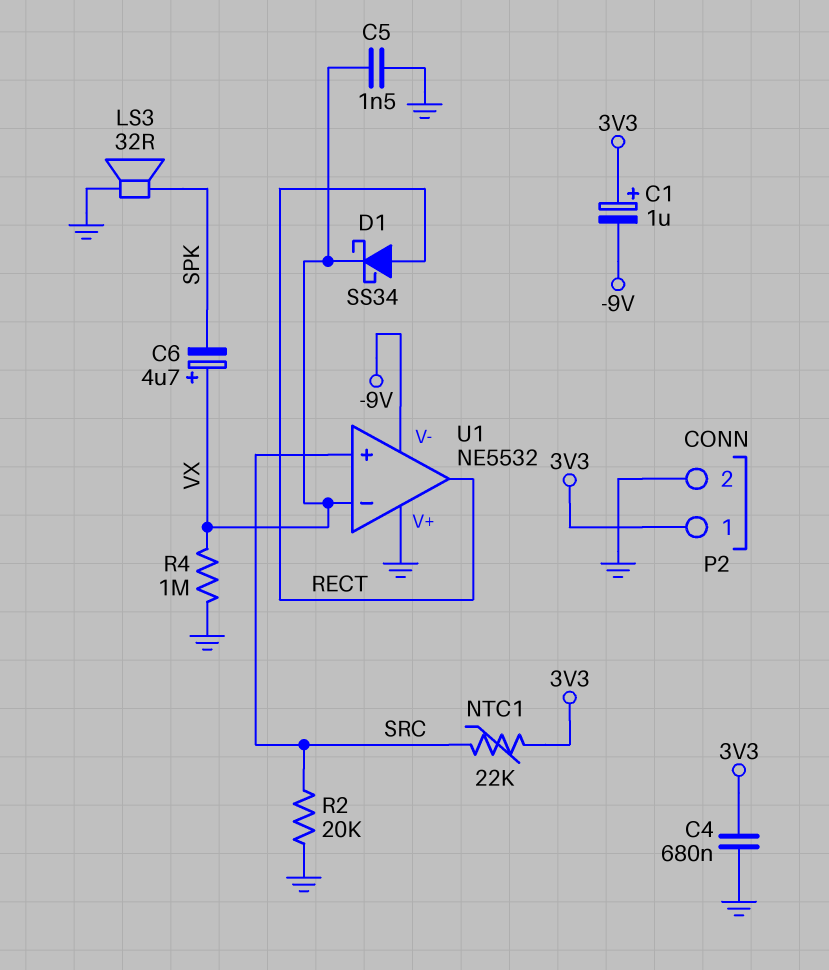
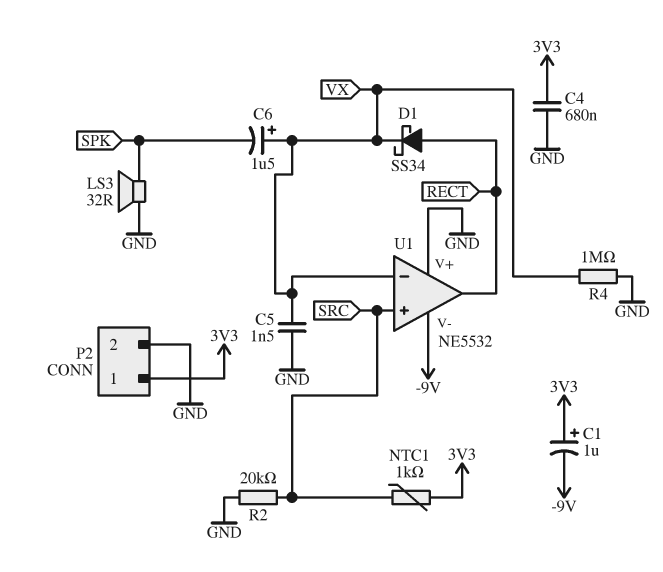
C6: 4.7uF (plus VX, minus SPK) -> 1.5uF (plus VX, minus SPK)
NTC1: 22k (3V3, SRC) -> 1k (3V3, SRC)

